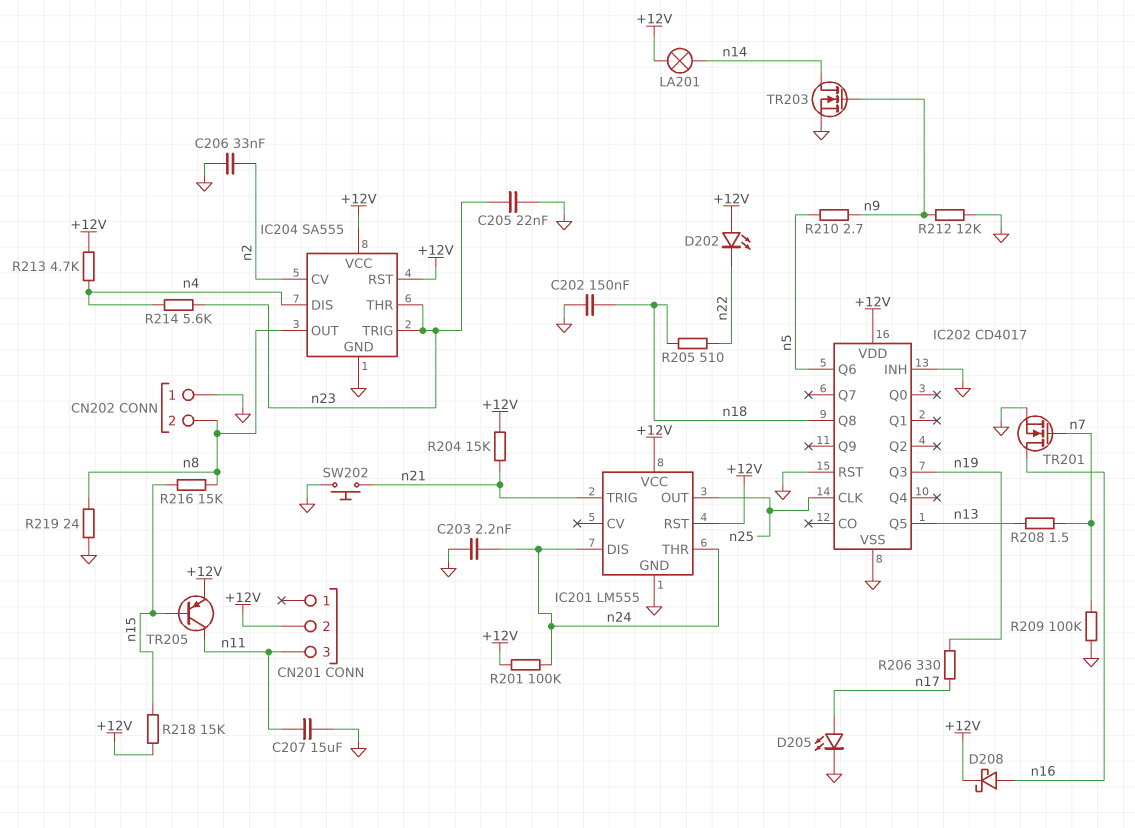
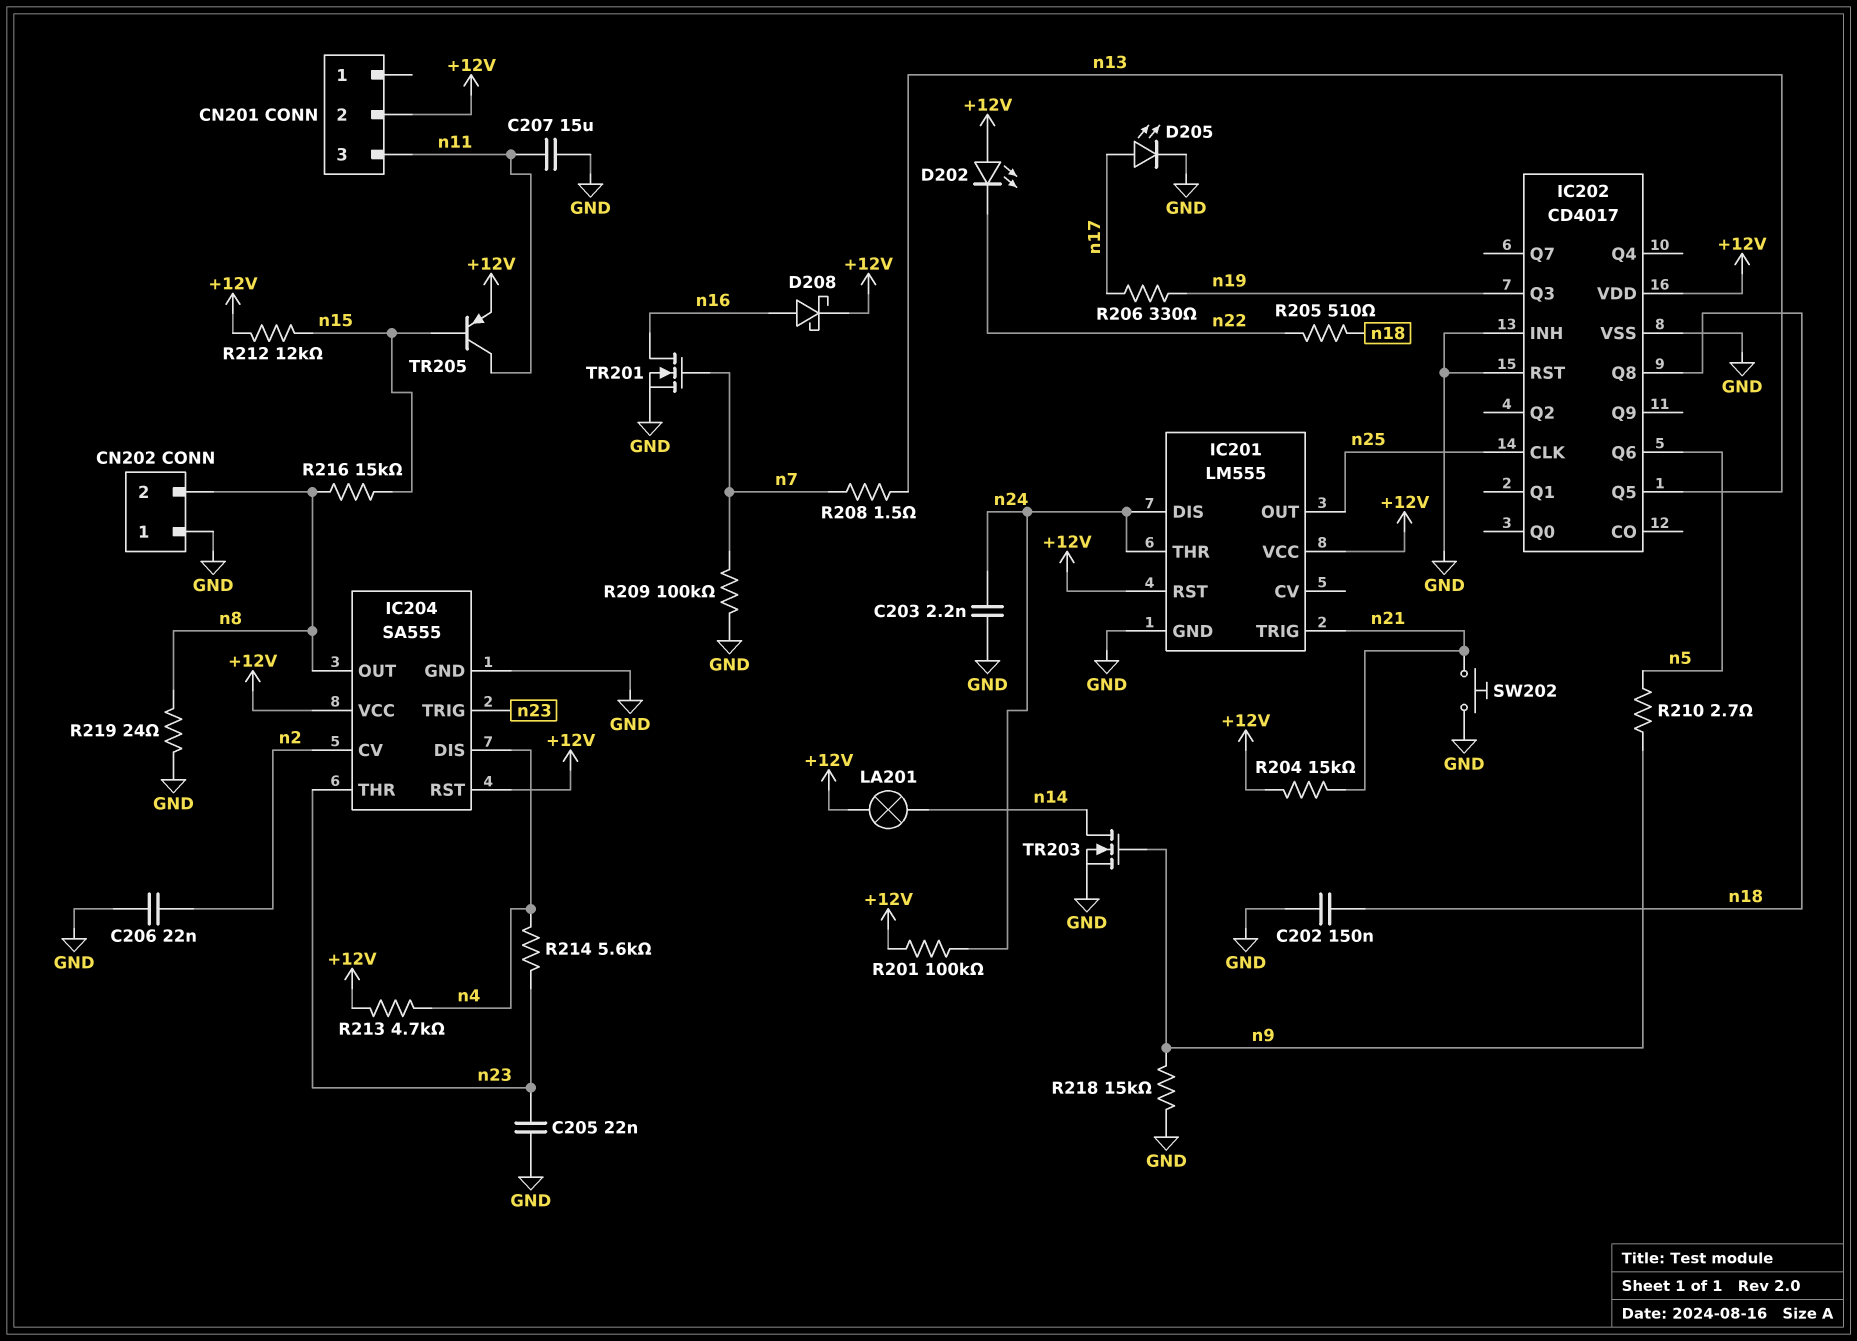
C206: 33nF (GND, n2) -> 22nF (GND, n2)
R212: 12k (GND, n9) -> 12k (+12V, n15)
R218: 15k (+12V, n15) -> 15k (GND, n9)

